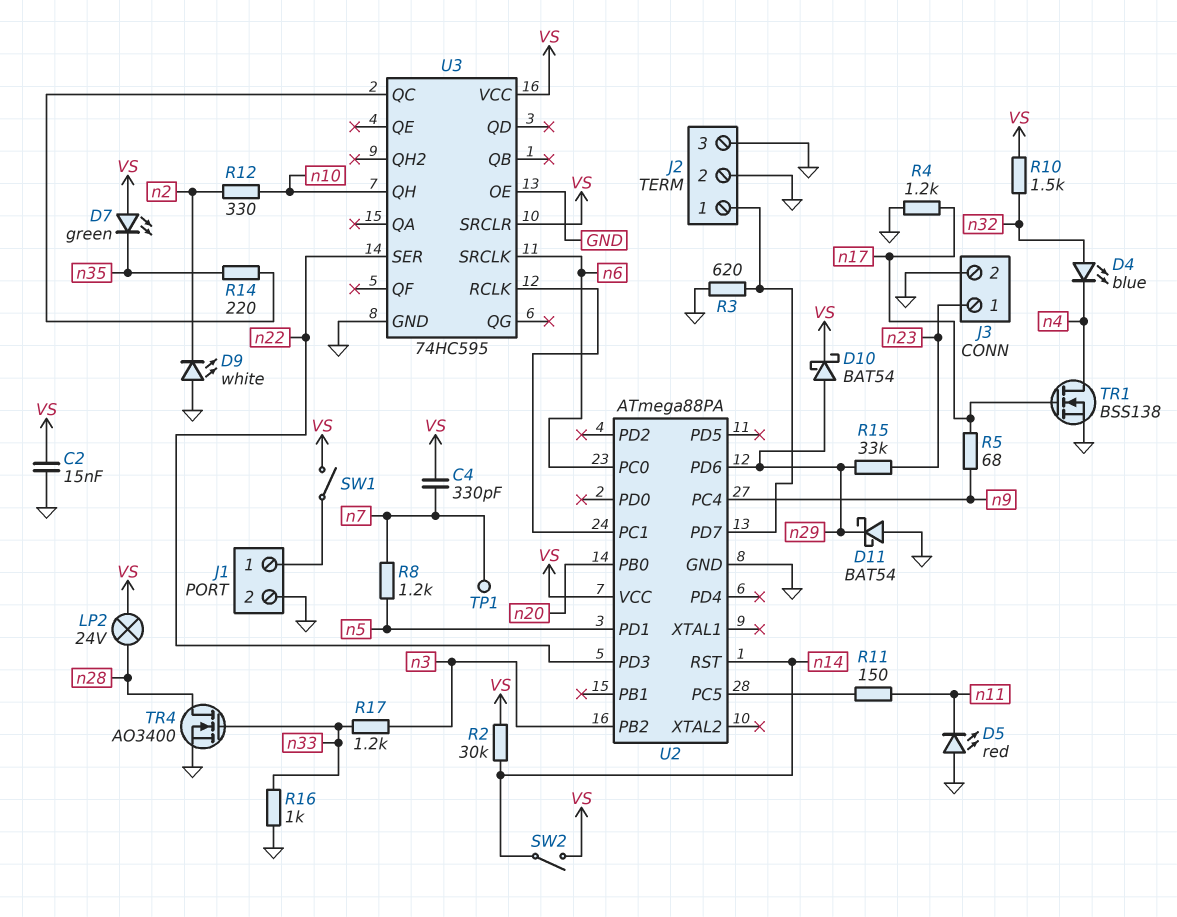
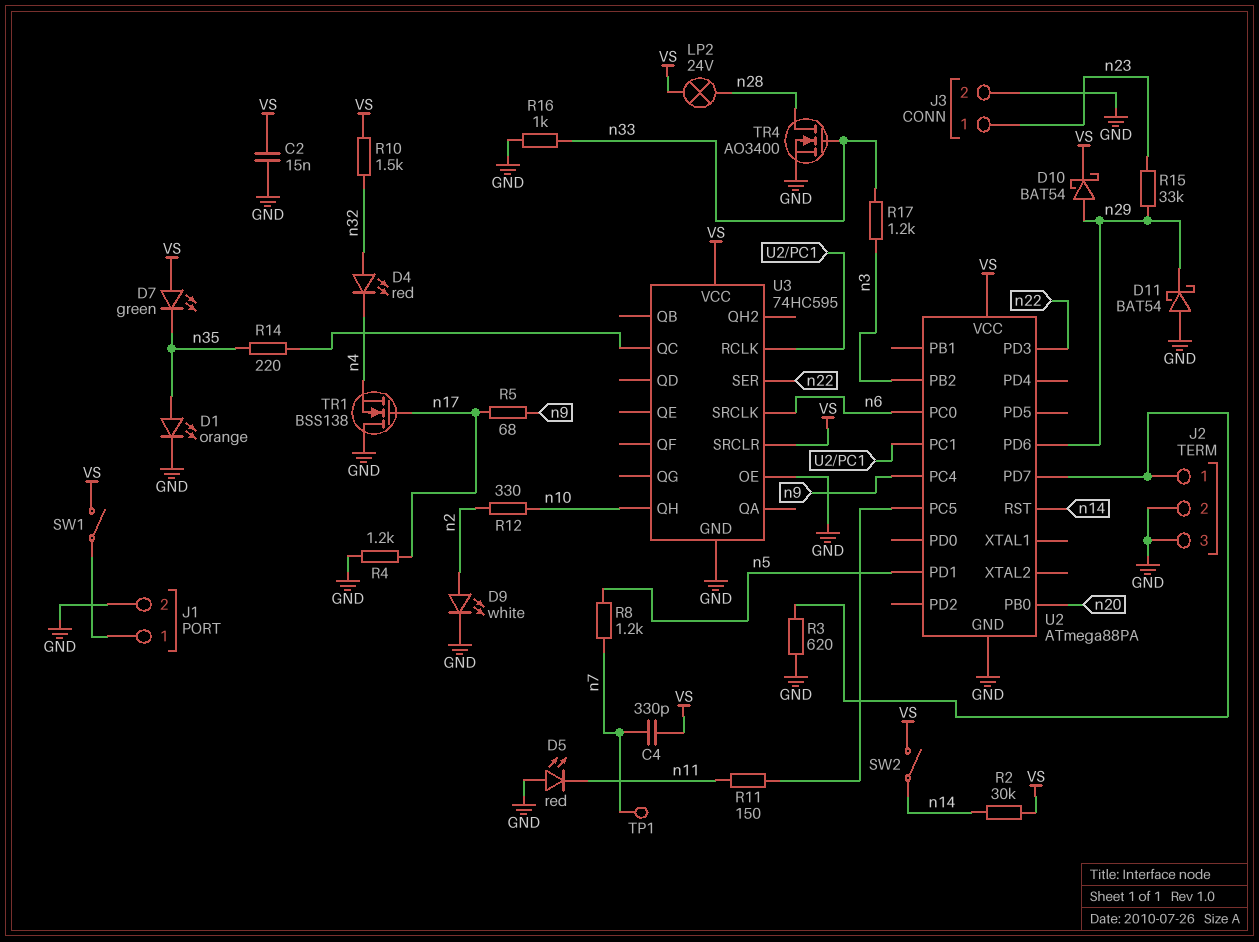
D1: none -> LED orange (A n35, K GND)
D4: LED blue (A n32, K n4) -> LED red (A n32, K n4)
D9: LED white (A GND, K n2) -> LED white (A n2, K GND)
TR1: NMOS BSS138 (G n17, D n4, S GND) -> NMOS BSS138 (G n17, D GND, S n4)

